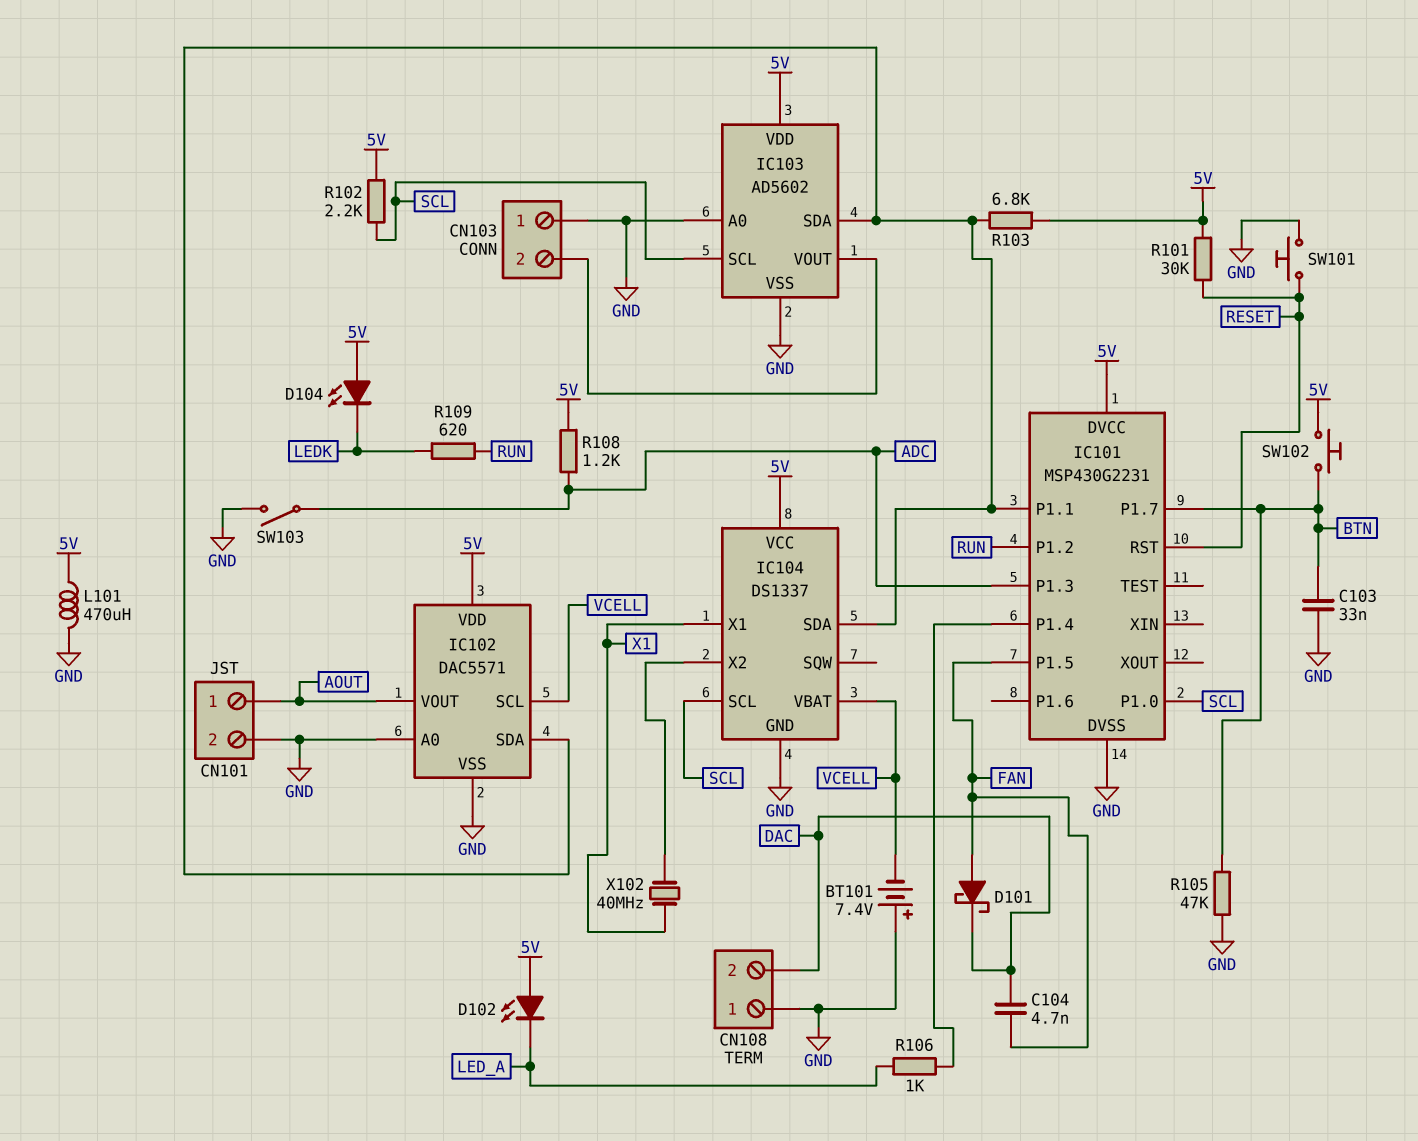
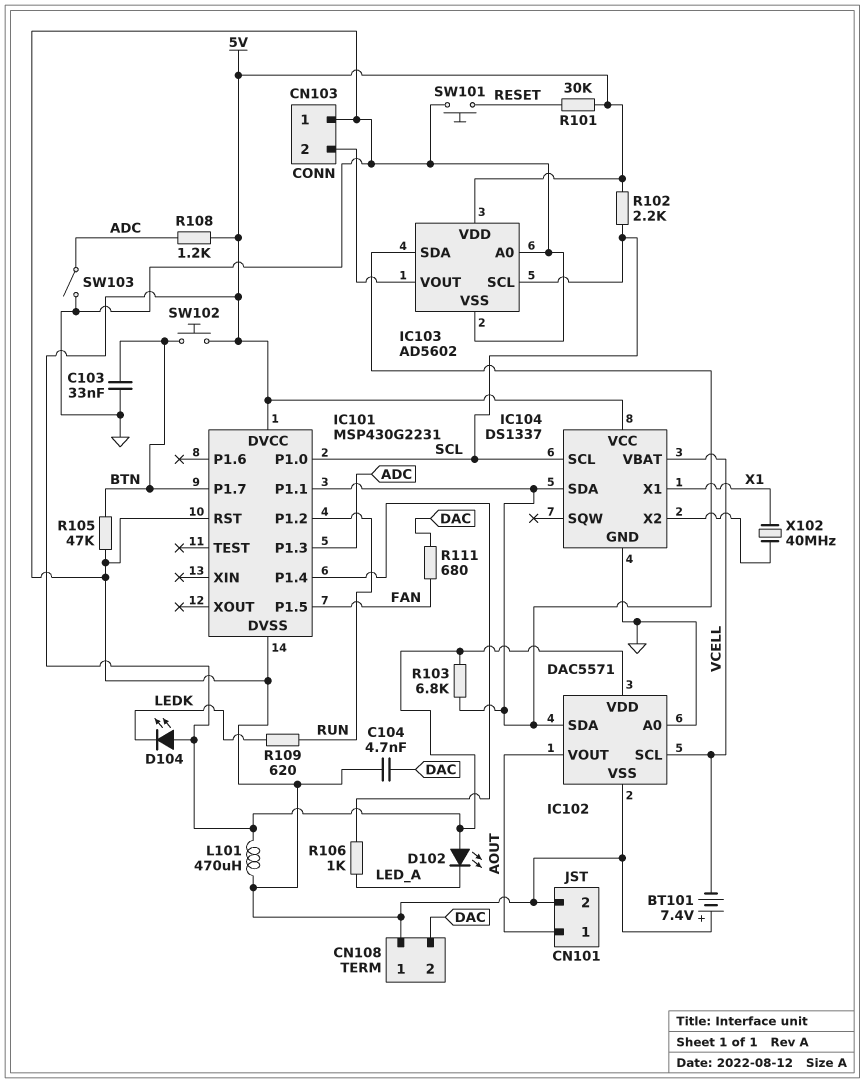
C104: 4.7nF (DAC, FAN) -> 4.7nF (DAC, GND)
D101: schottky (A FAN, K DAC) -> none
IC101 pin RST: RESET -> GND
R111: none -> 680 (DAC, FAN)

